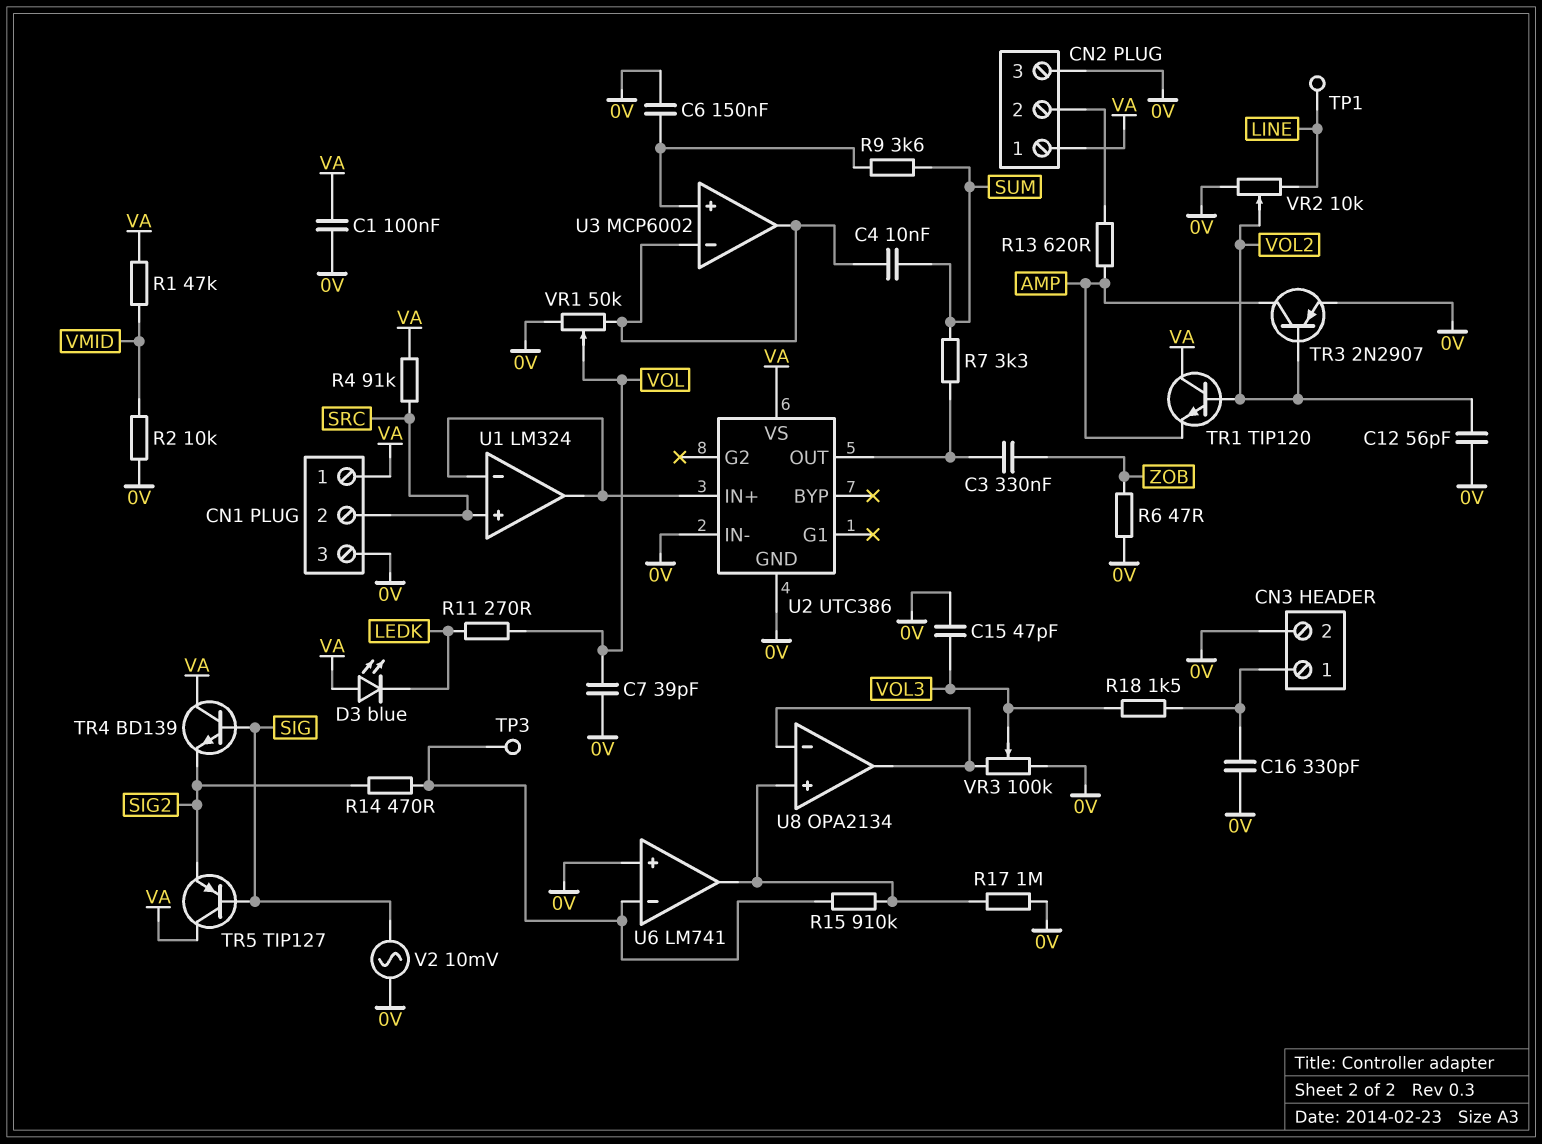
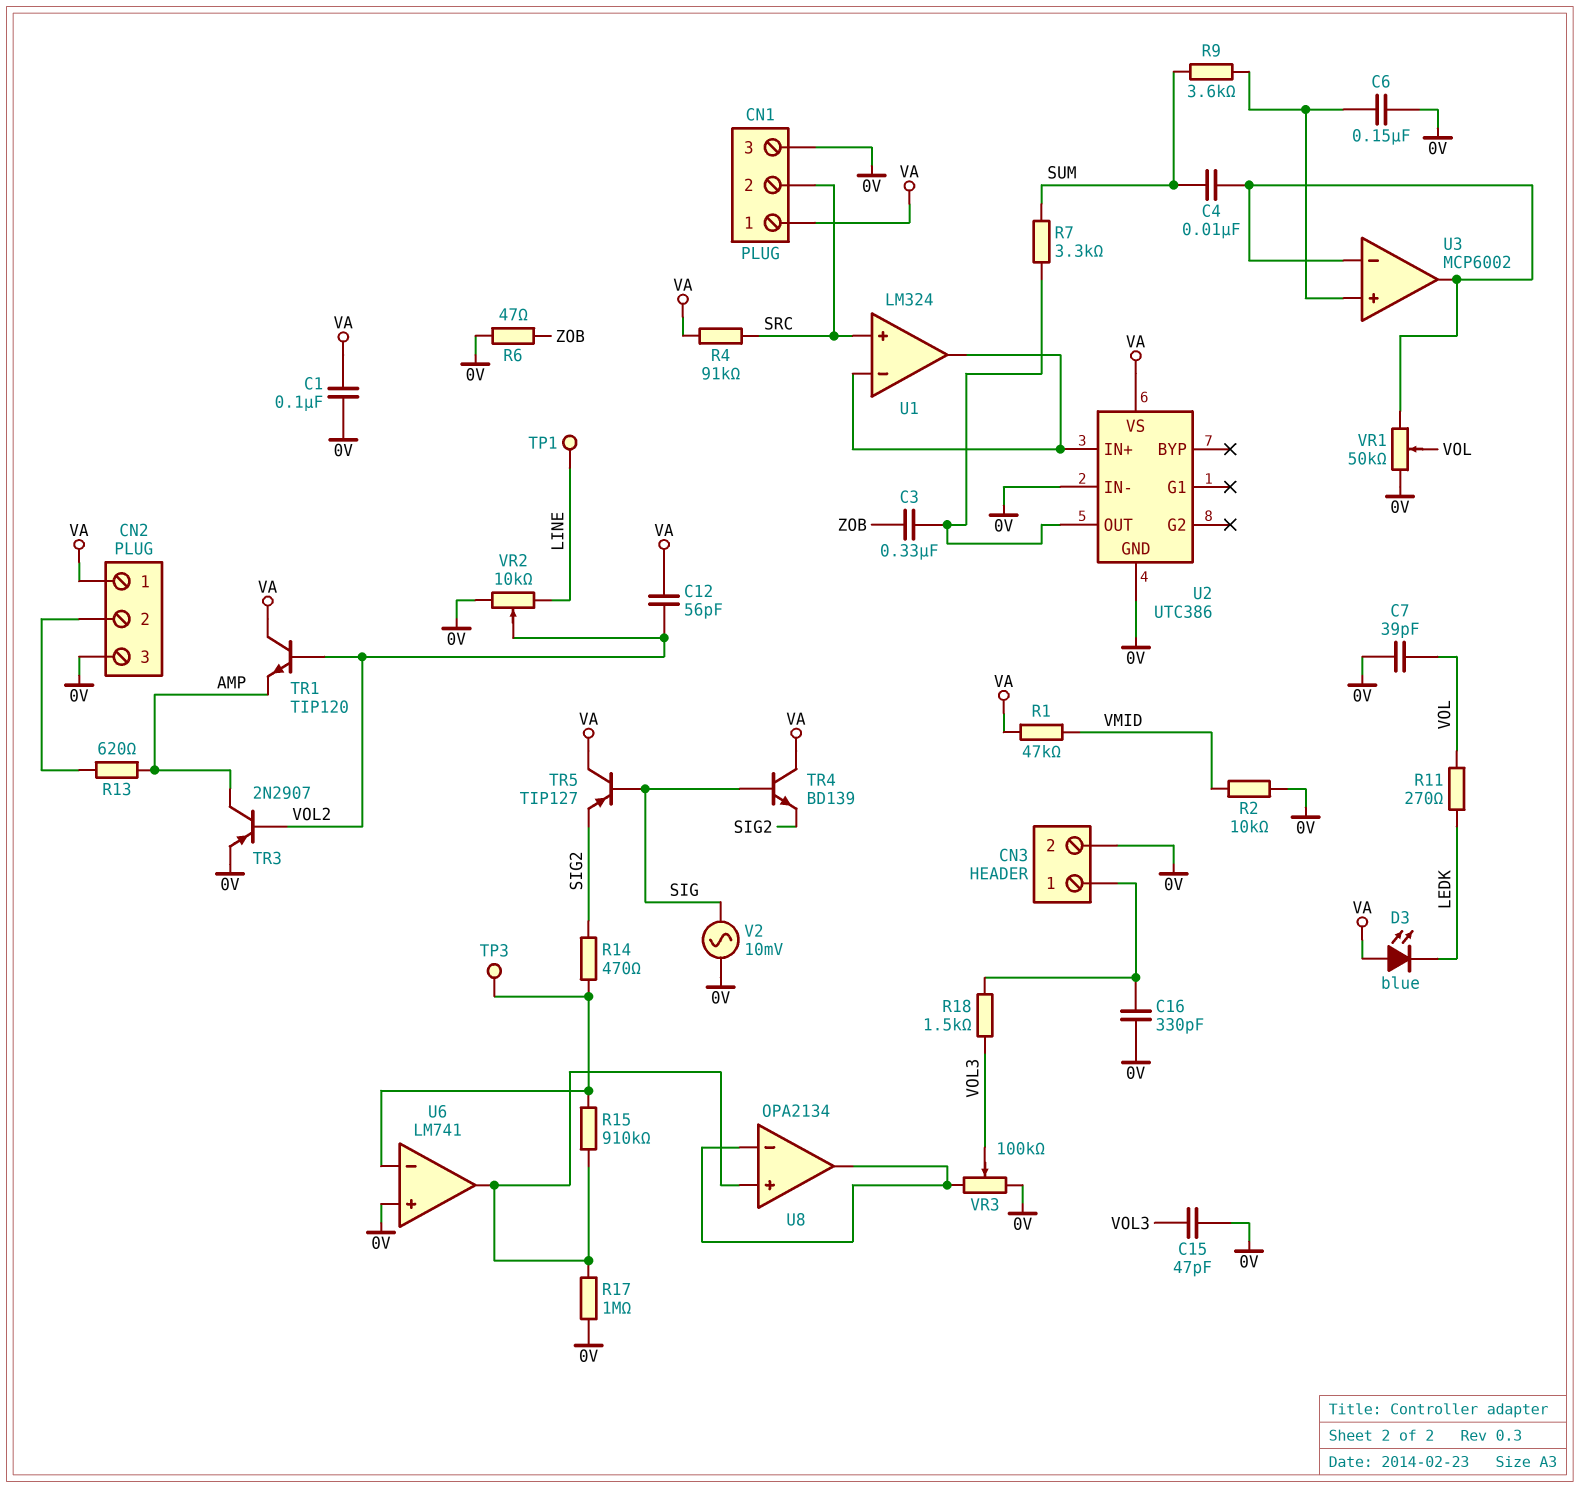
C12: 56pF (0V, VOL2) -> 56pF (VA, VOL2)

